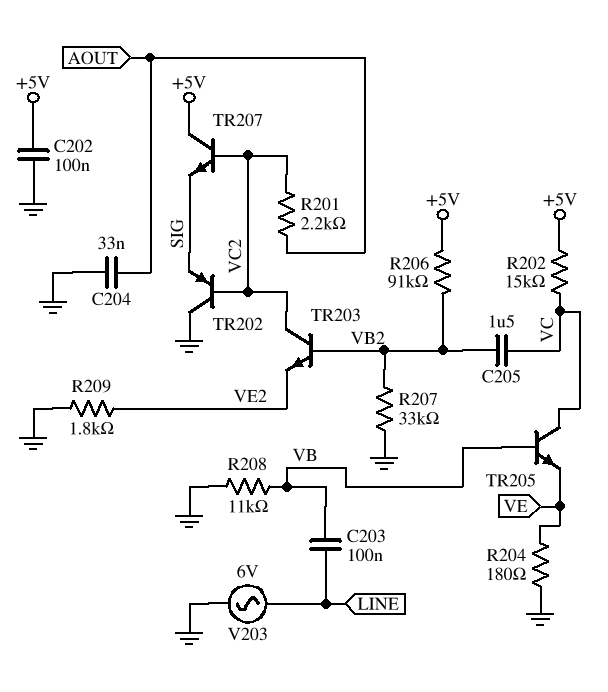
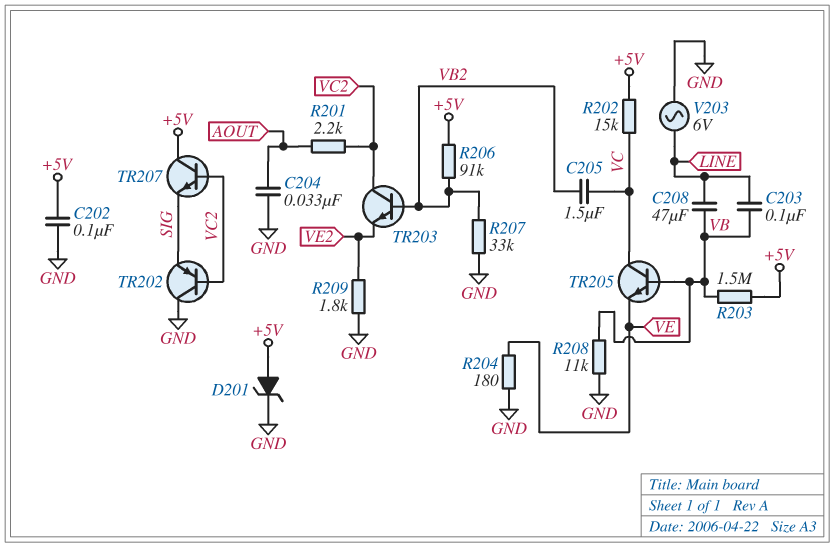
C208: none -> 47uF (LINE, VB)
D201: none -> zener (A +5V, K GND)
R203: none -> 1.5M (+5V, VB)

